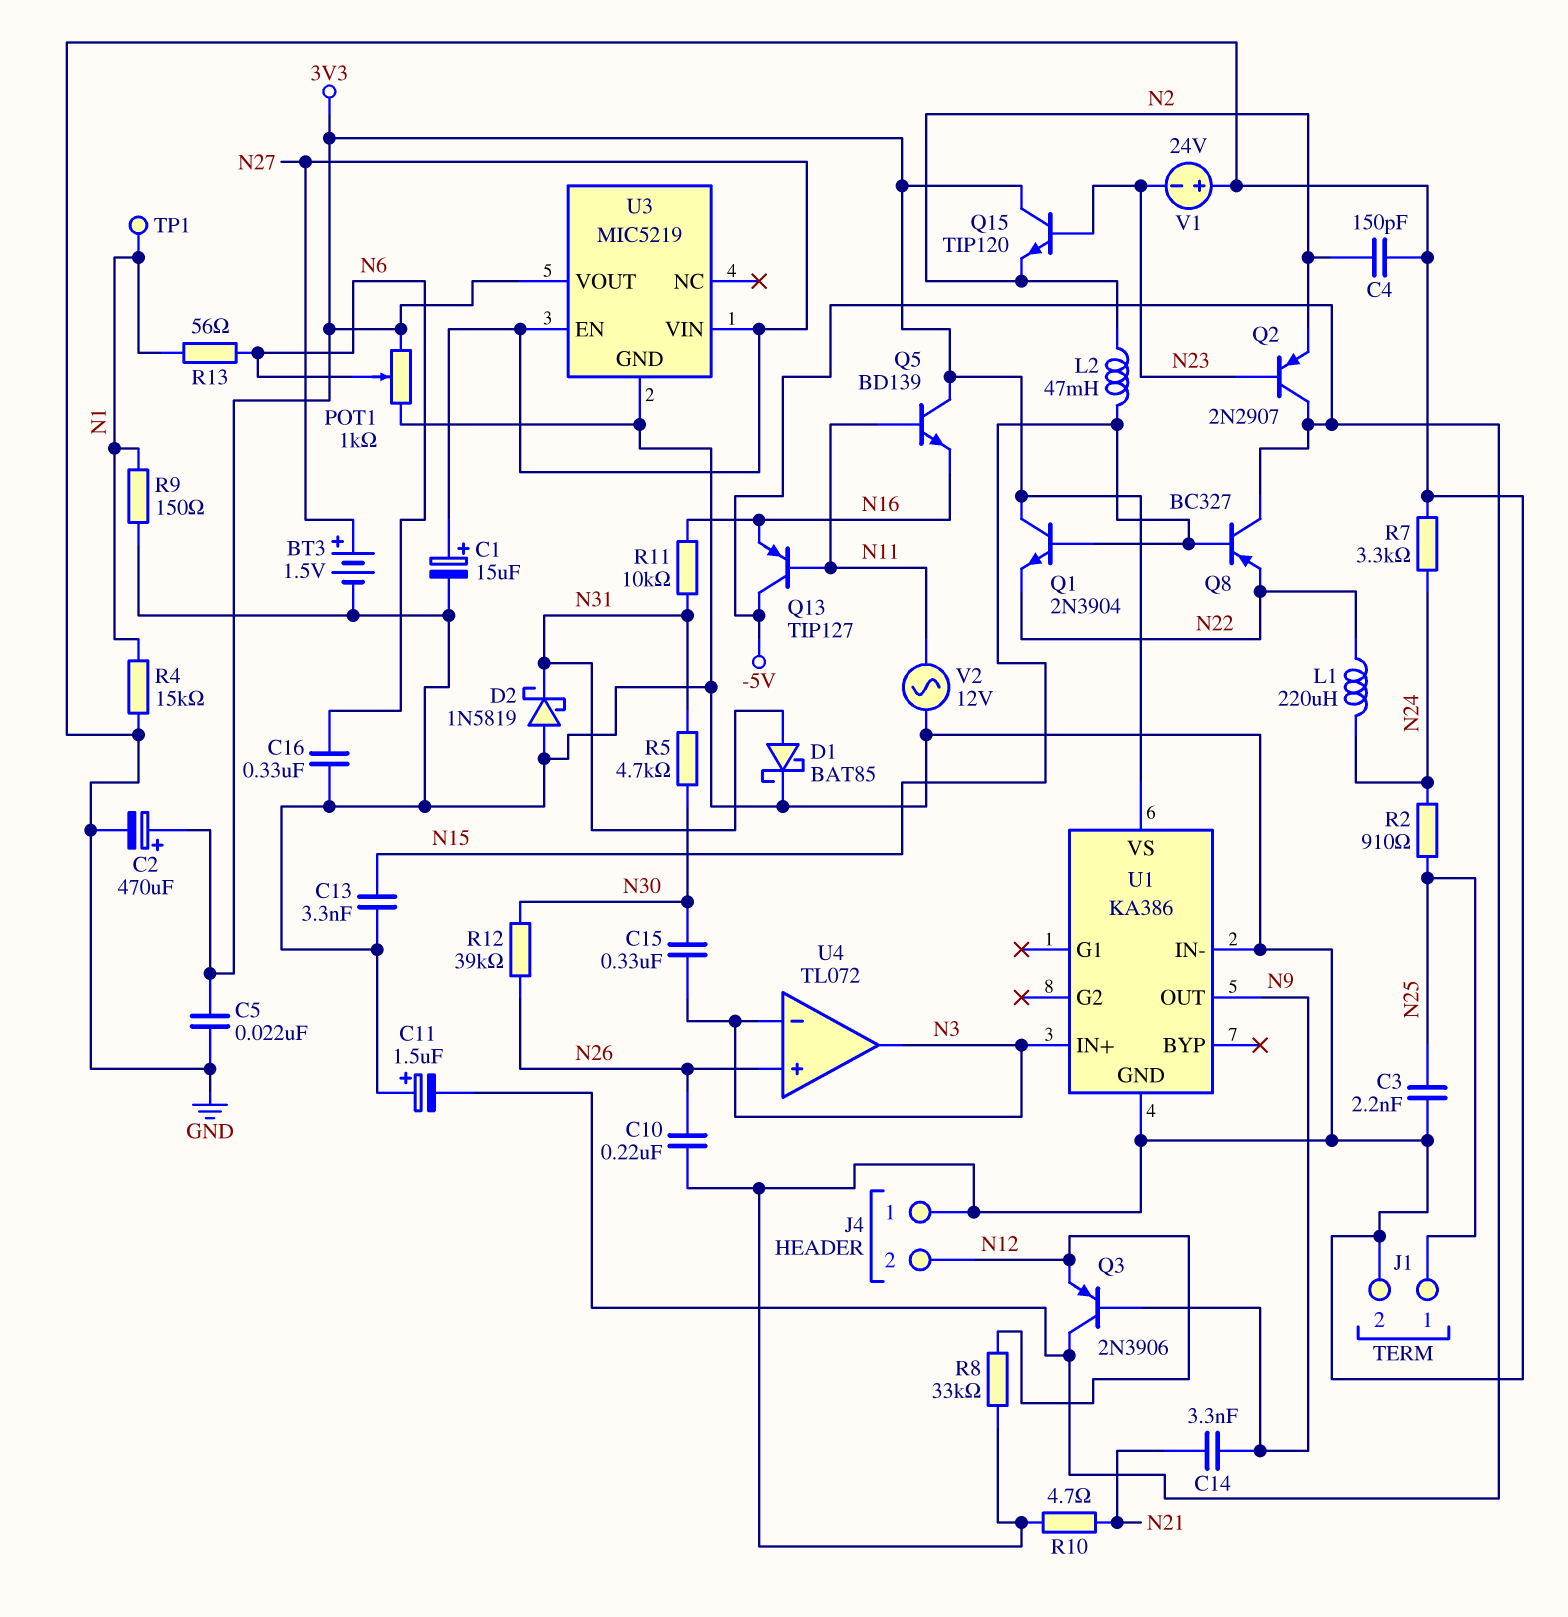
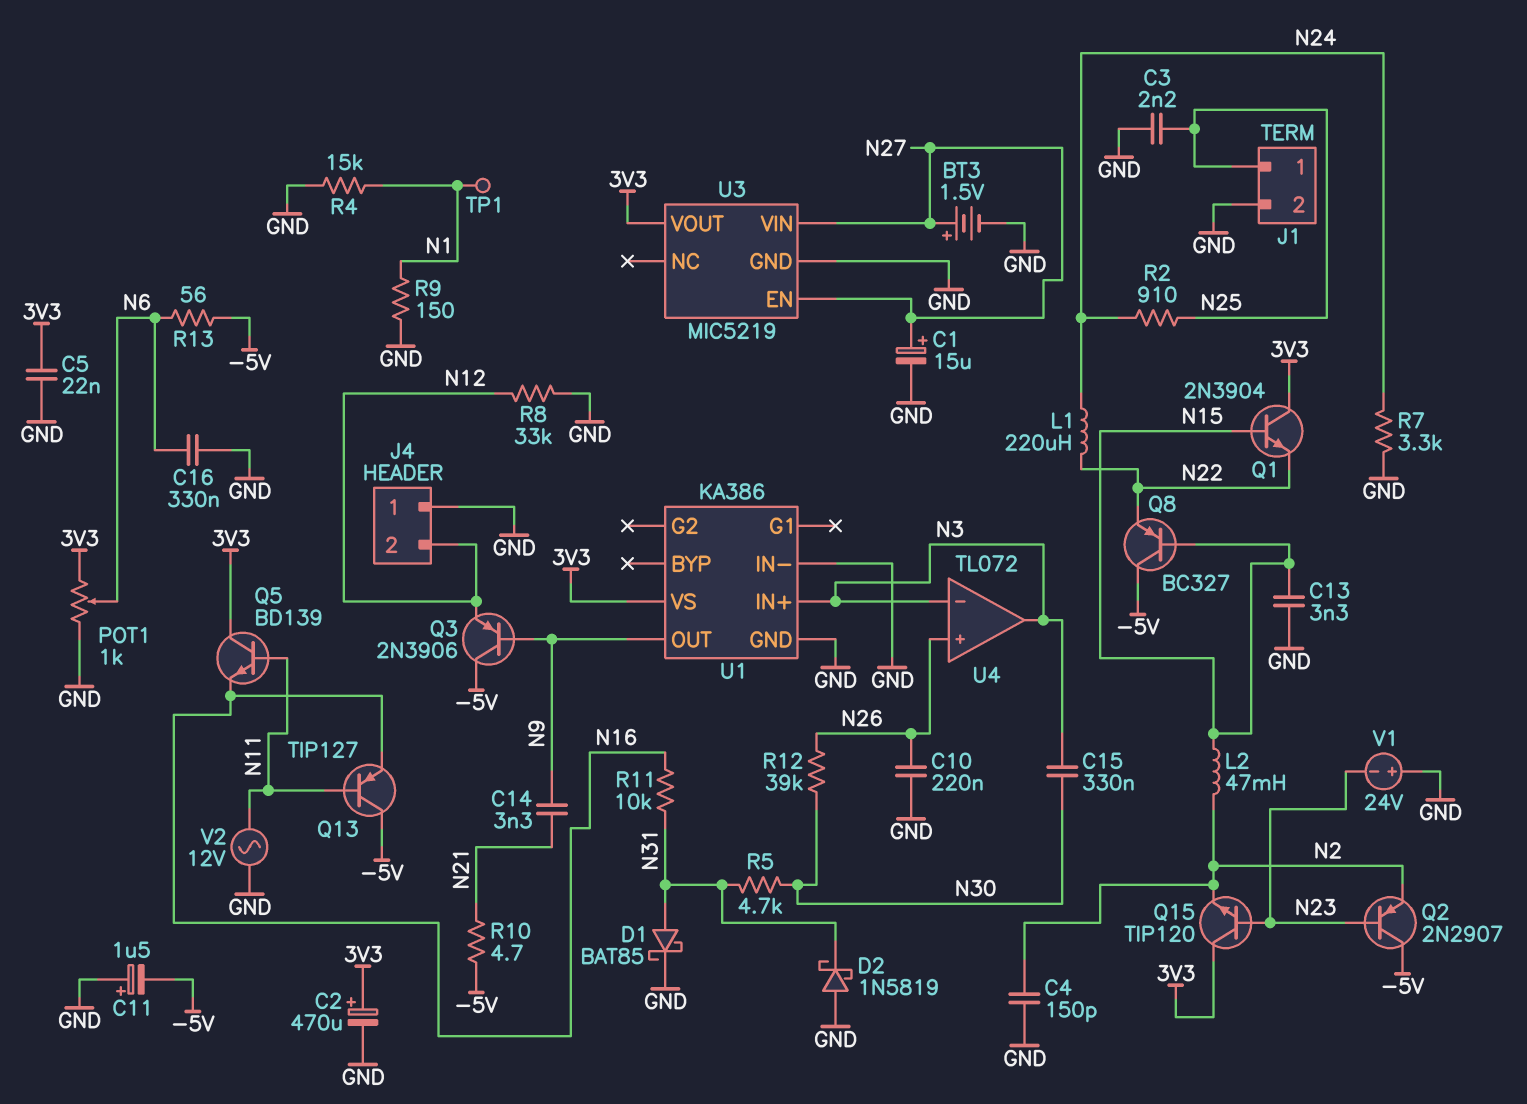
R10: 4.7 (GND, N21) -> 4.7 (-5V, N21)
R13: 56 (N1, N6) -> 56 (-5V, N6)

